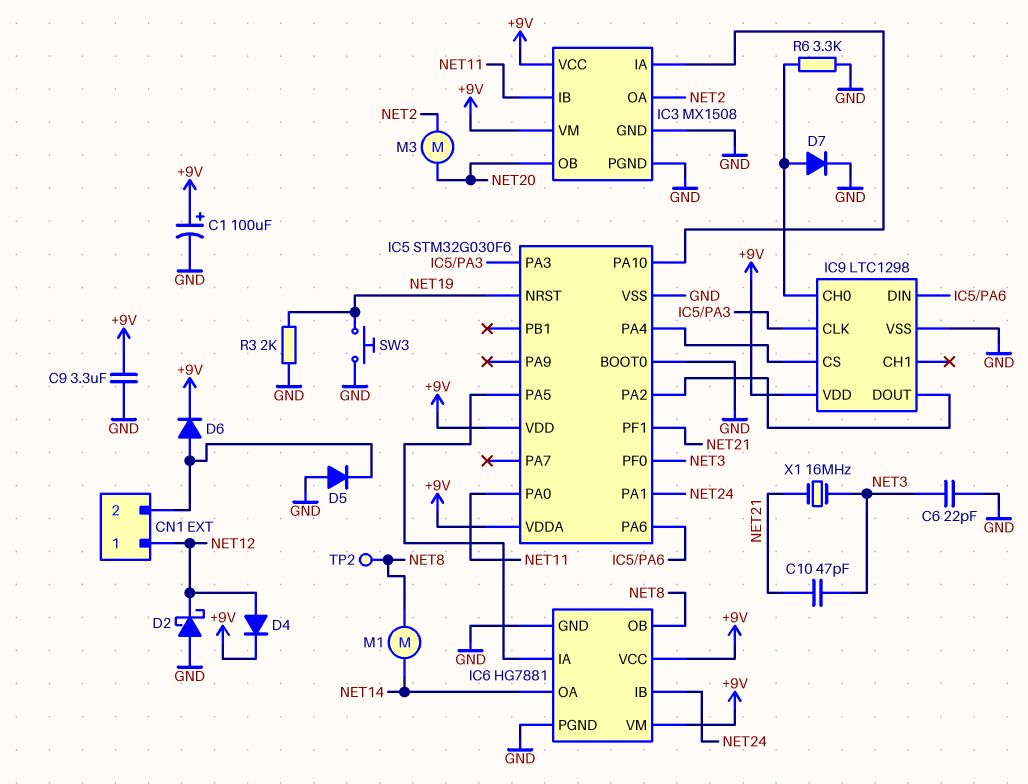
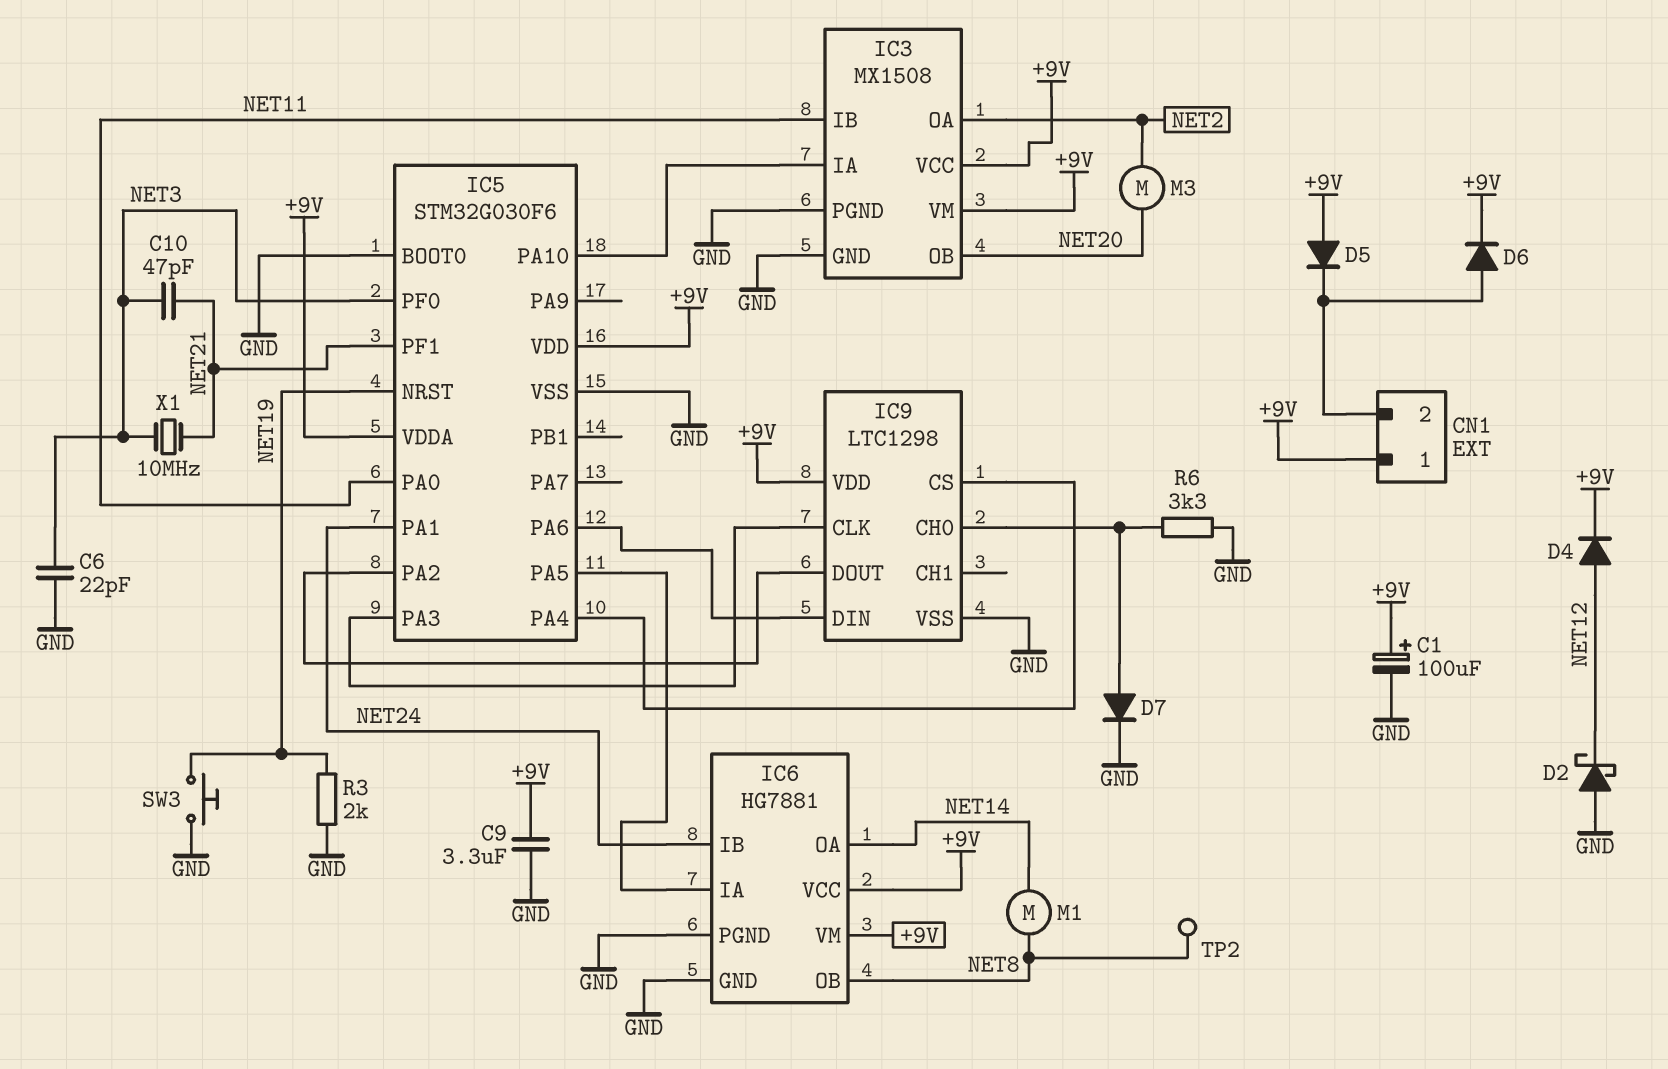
CN1 pin 1: NET12 -> +9V
D5: diode (A GND, K CN1/2) -> diode (A +9V, K CN1/2)
X1: 16MHz (NET3, NET21) -> 10MHz (NET3, NET21)

